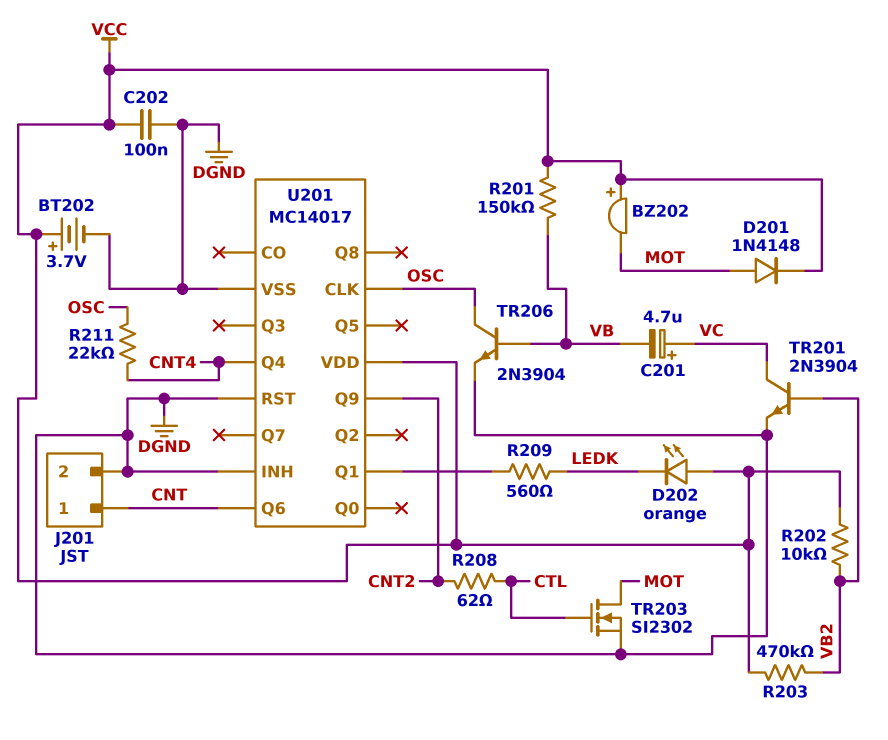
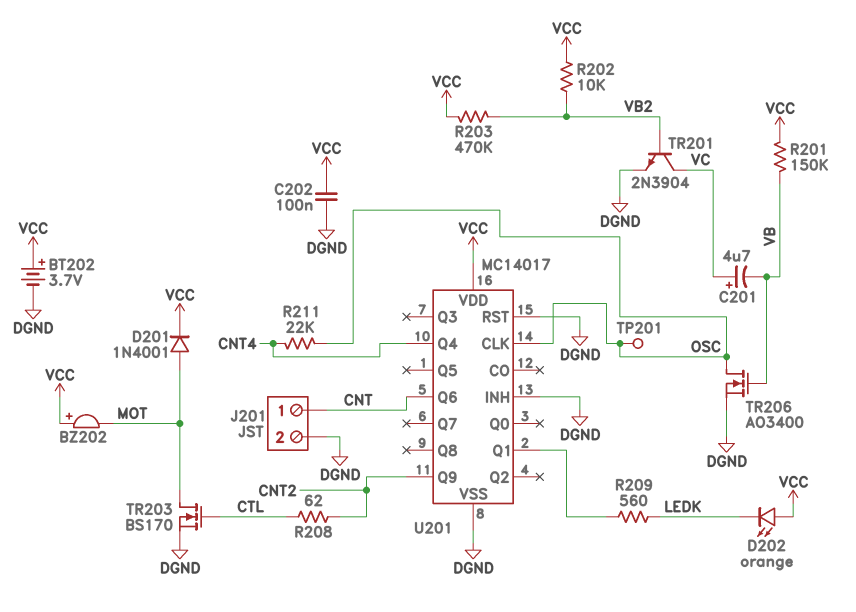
D201: diode 1N4148 (A MOT, K VCC) -> diode 1N4001 (A MOT, K VCC)
TP201: none -> test point (OSC)
TR203: NMOS SI2302 (G CTL, D MOT, S DGND) -> NMOS BS170 (G CTL, D MOT, S DGND)
TR206: NPN 2N3904 (B VB, C OSC, E DGND) -> NMOS AO3400 (G VB, D OSC, S DGND)

